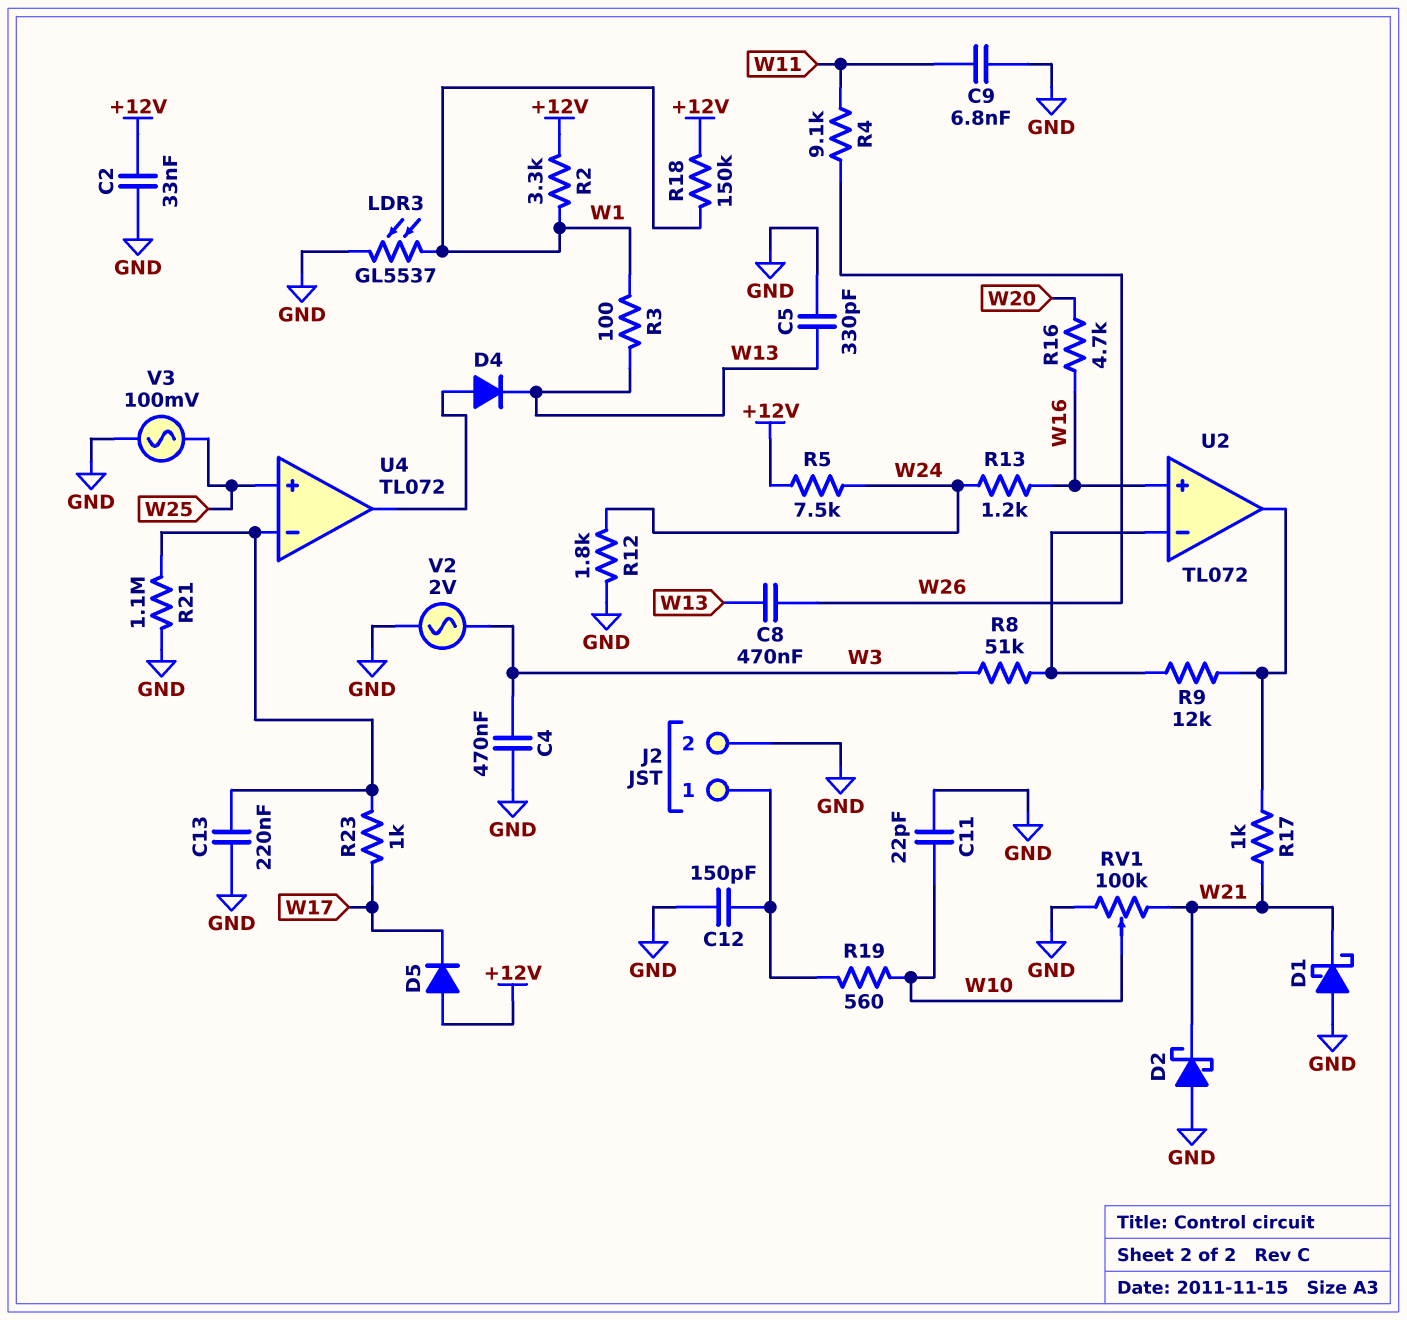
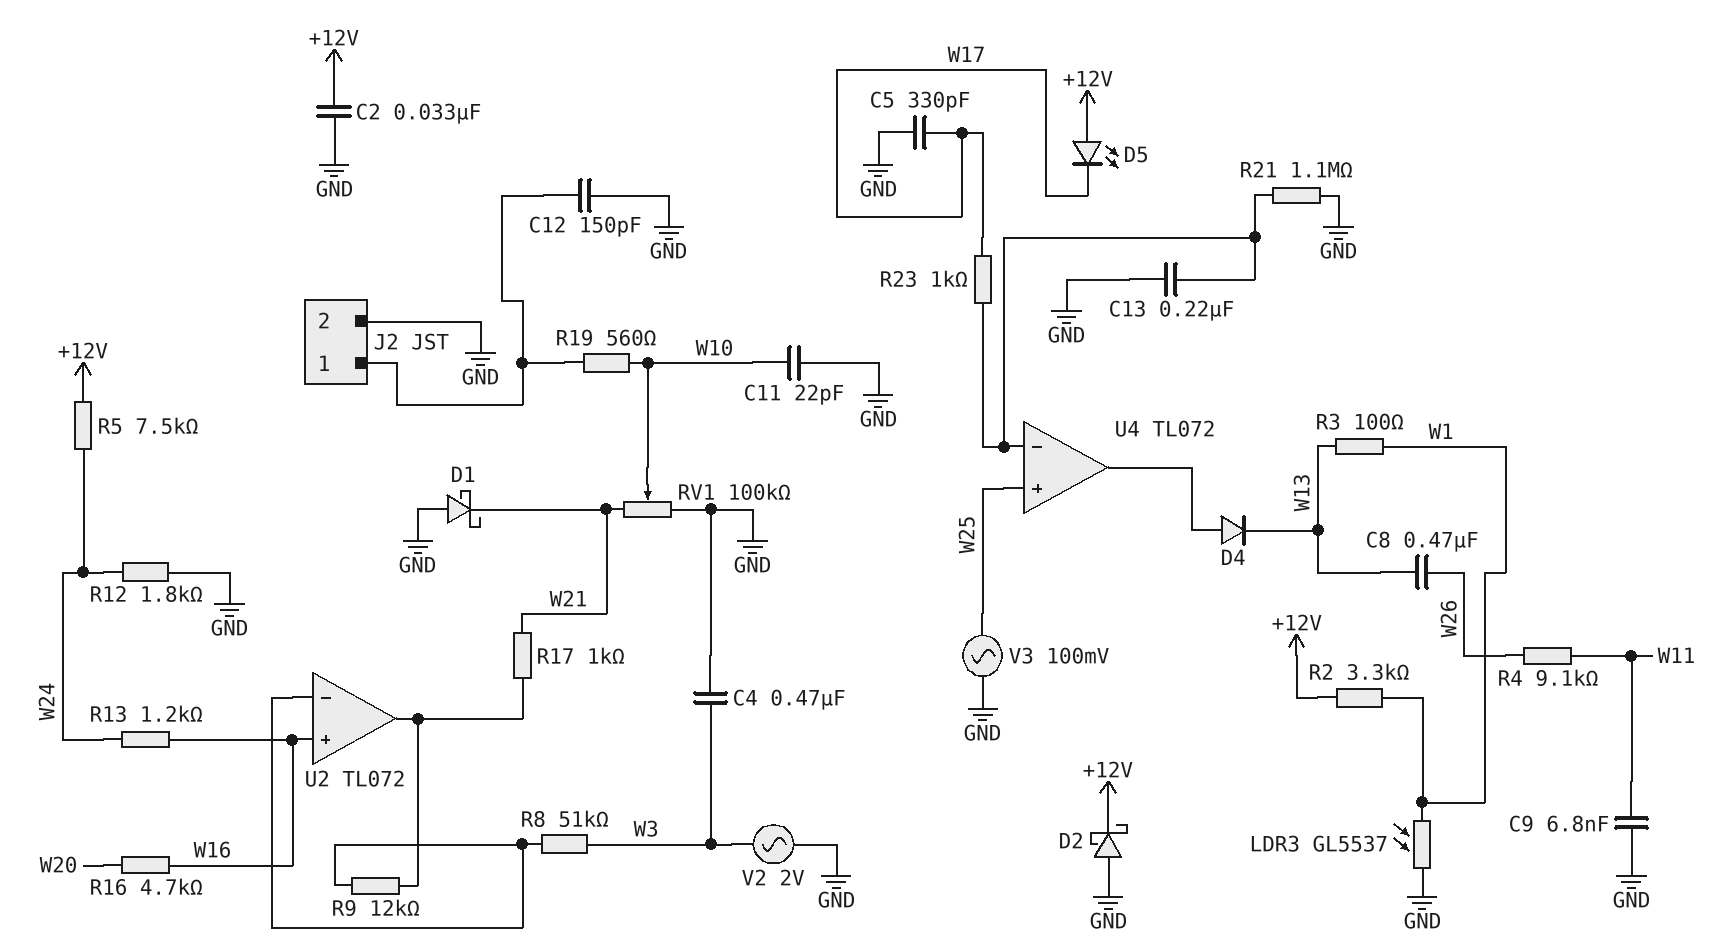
C5: 330pF (GND, W13) -> 330pF (GND, W17)
D2: schottky (A GND, K W21) -> schottky (A GND, K +12V)
D5: diode (A +12V, K W17) -> LED (A +12V, K W17)
R18: 150k (+12V, W1) -> none

